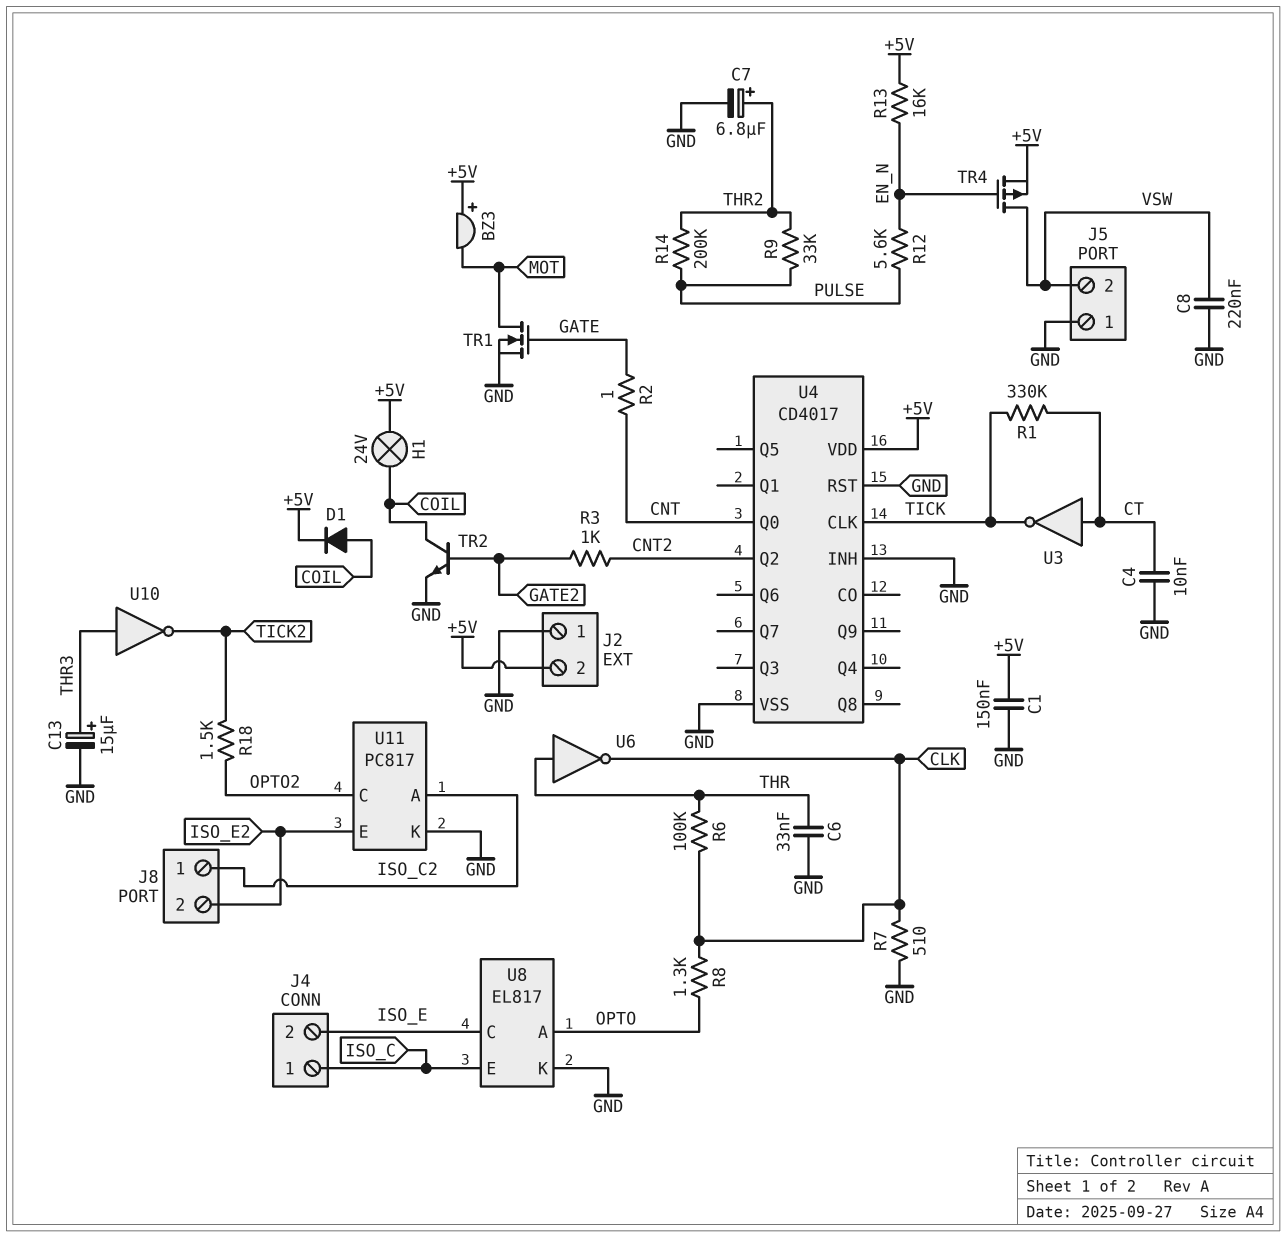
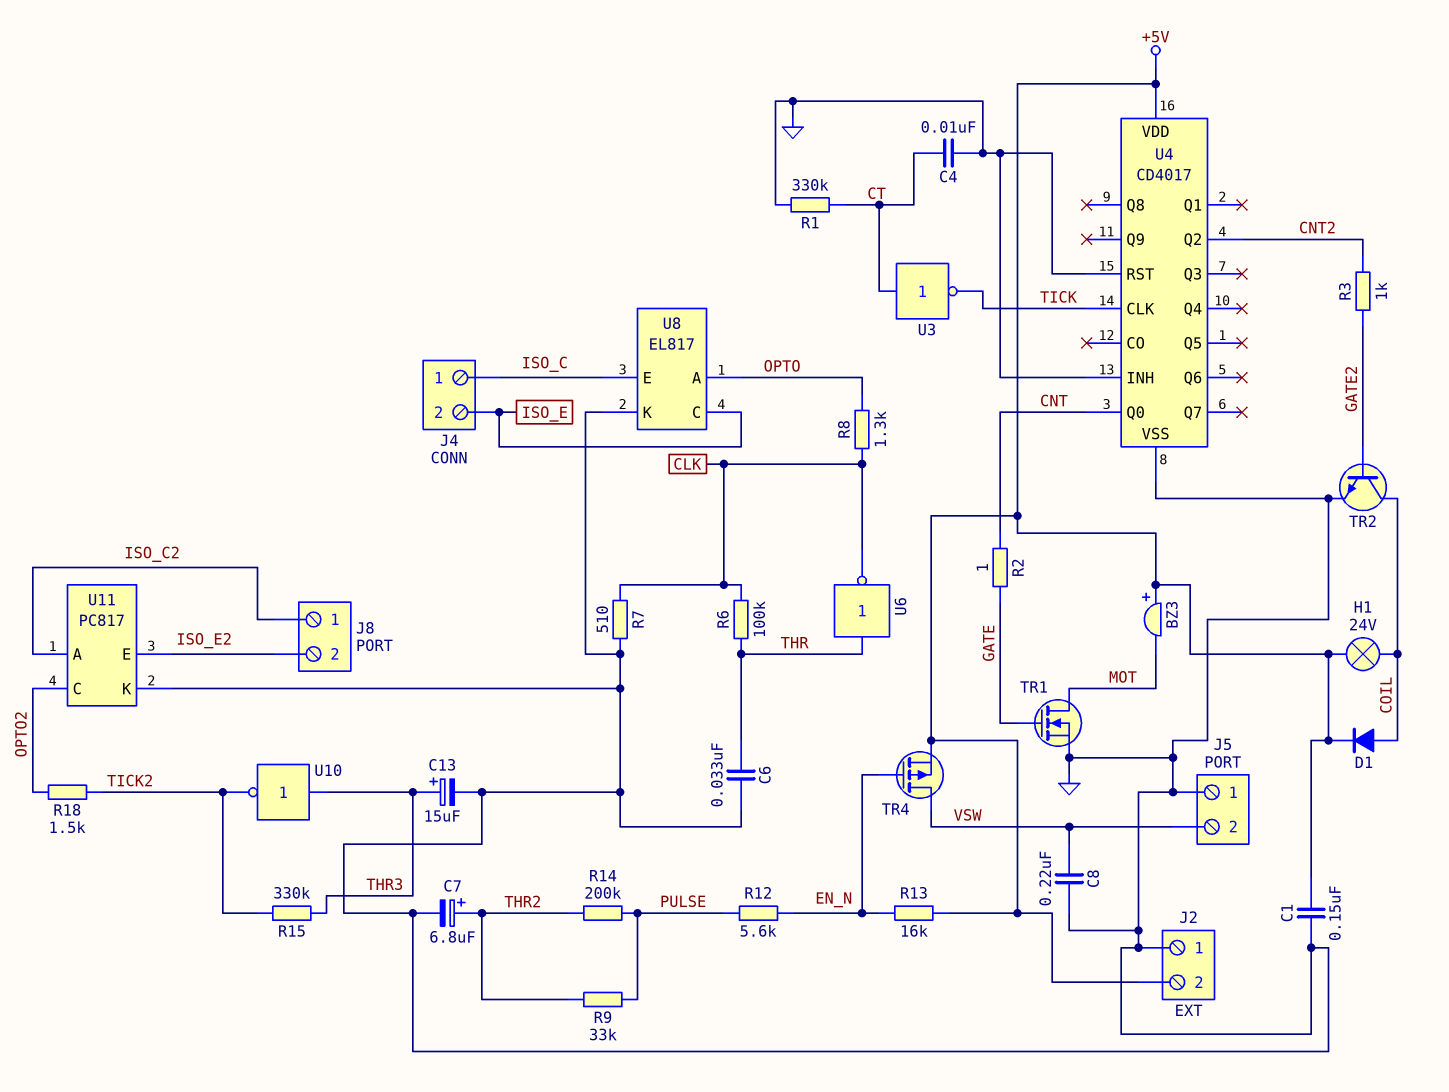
R1: 330k (CT, TICK) -> 330k (CT, GND)
R15: none -> 330k (THR3, TICK2)

